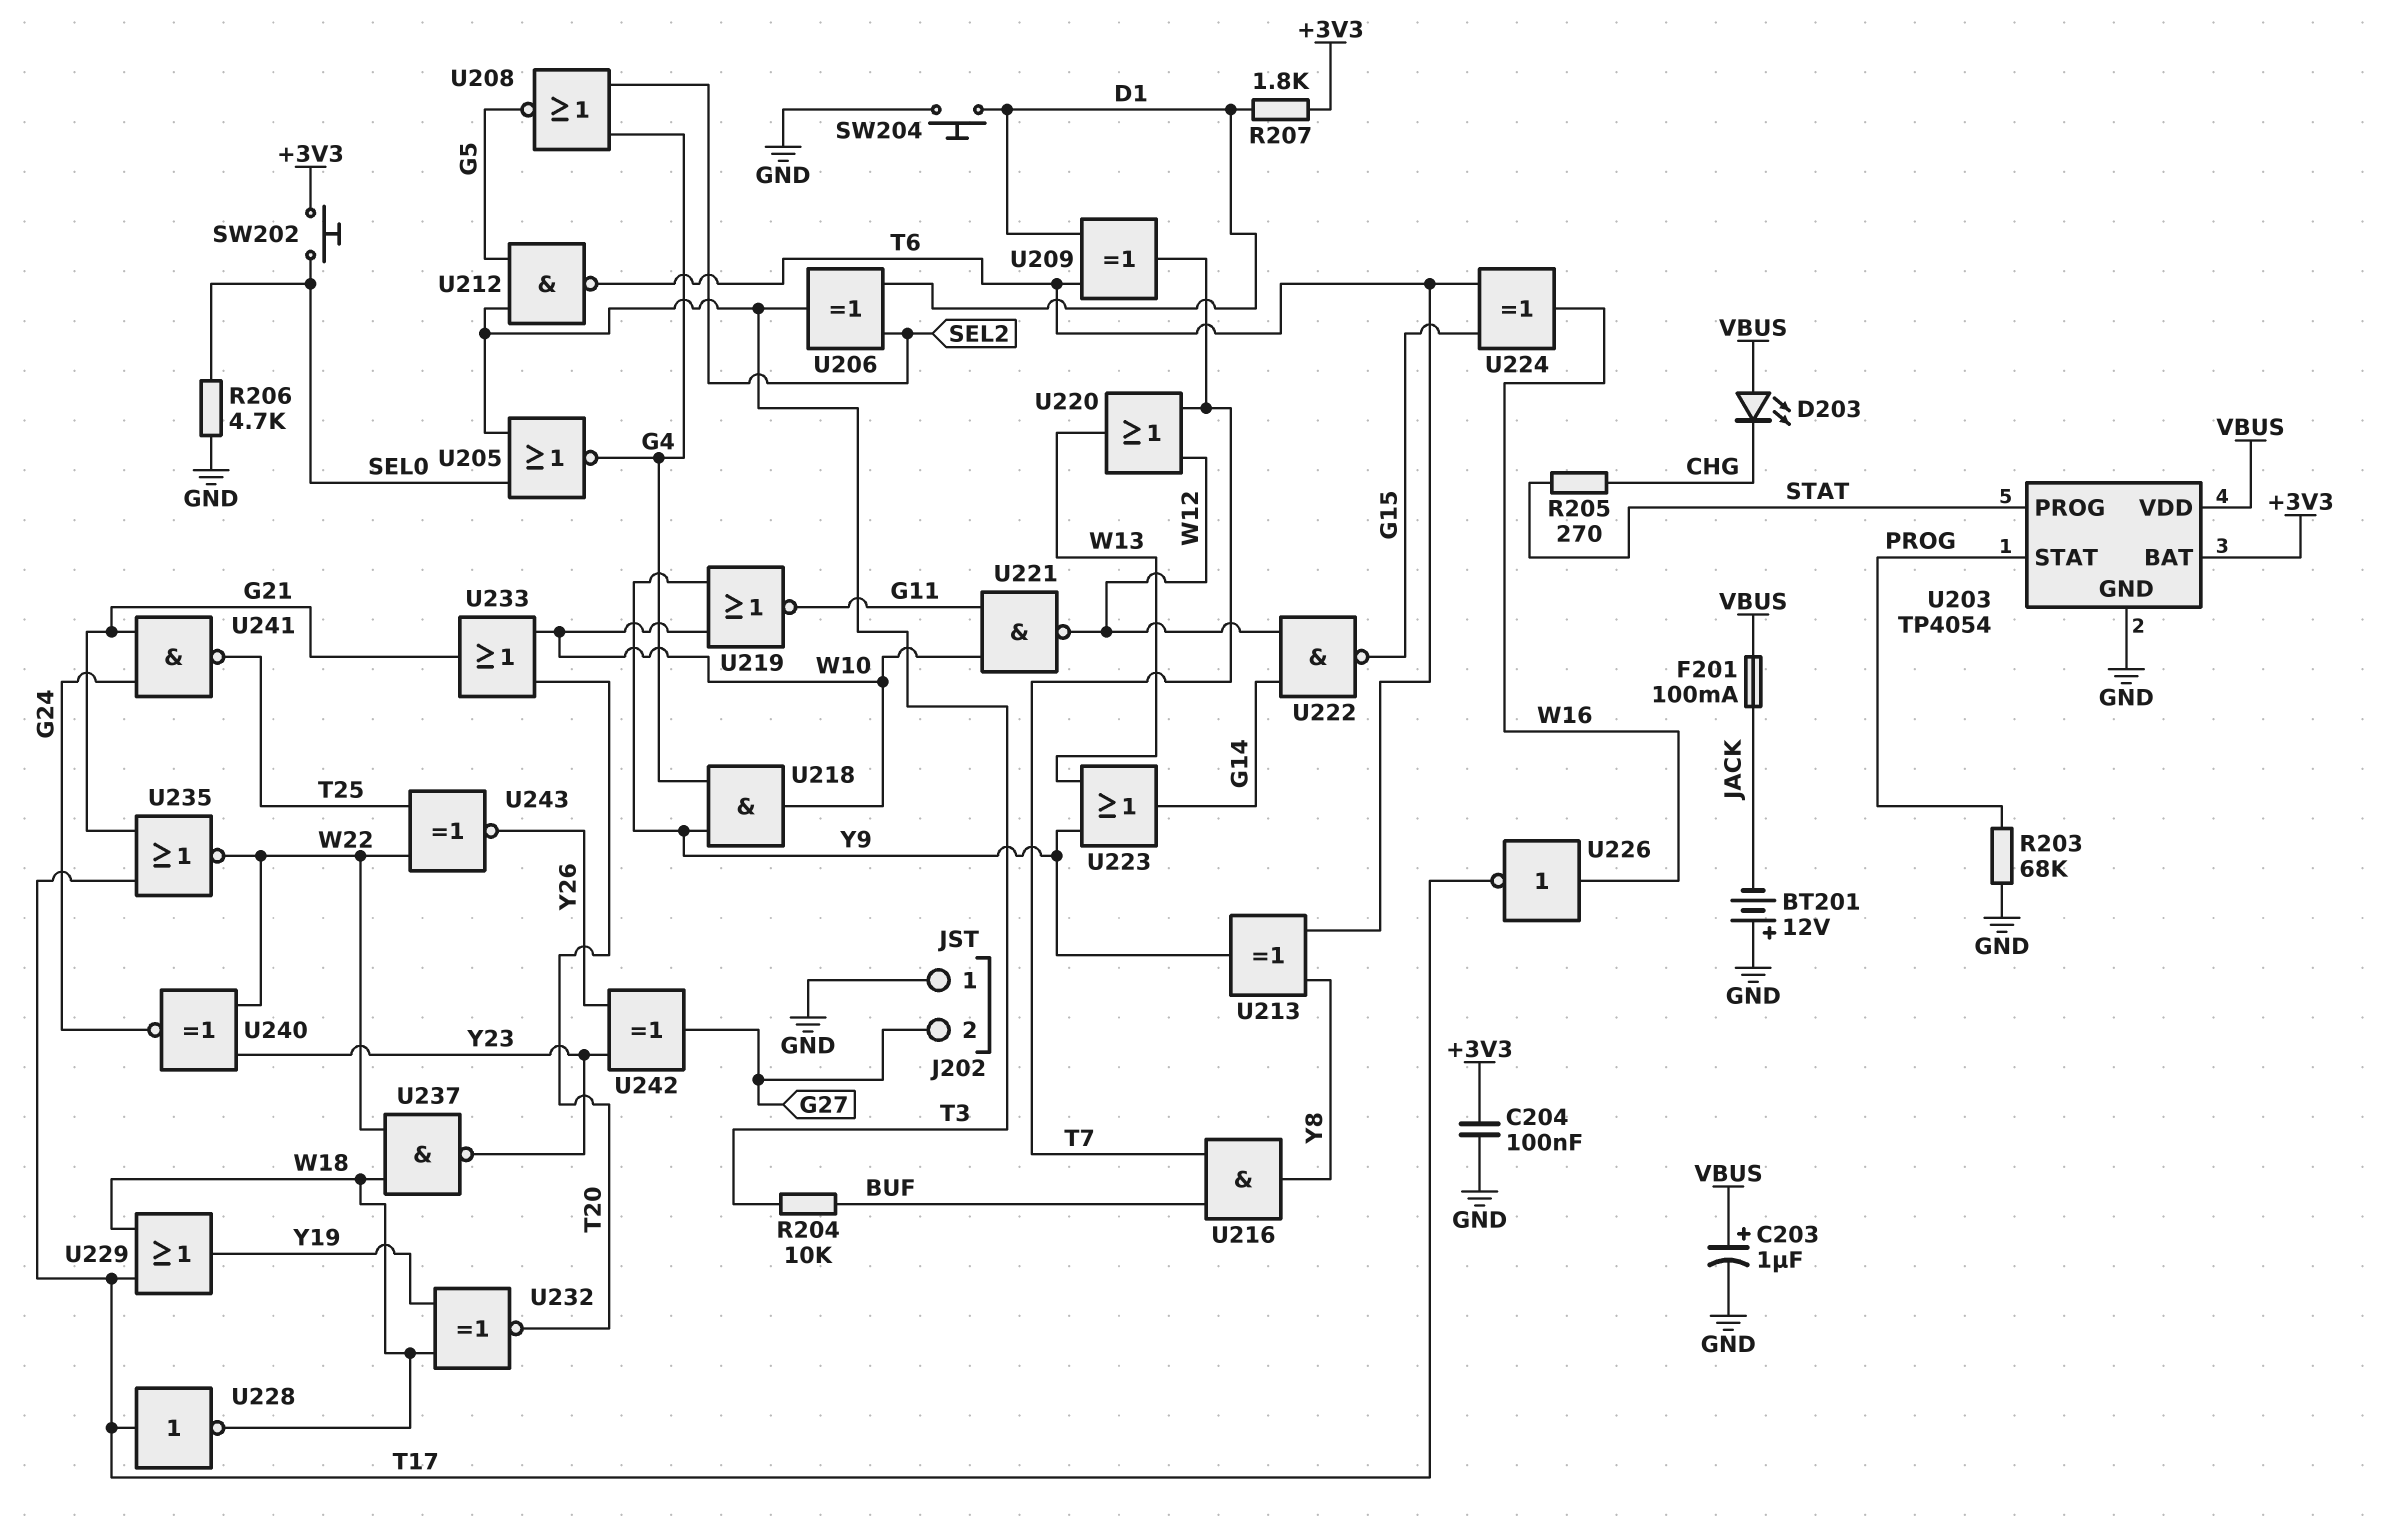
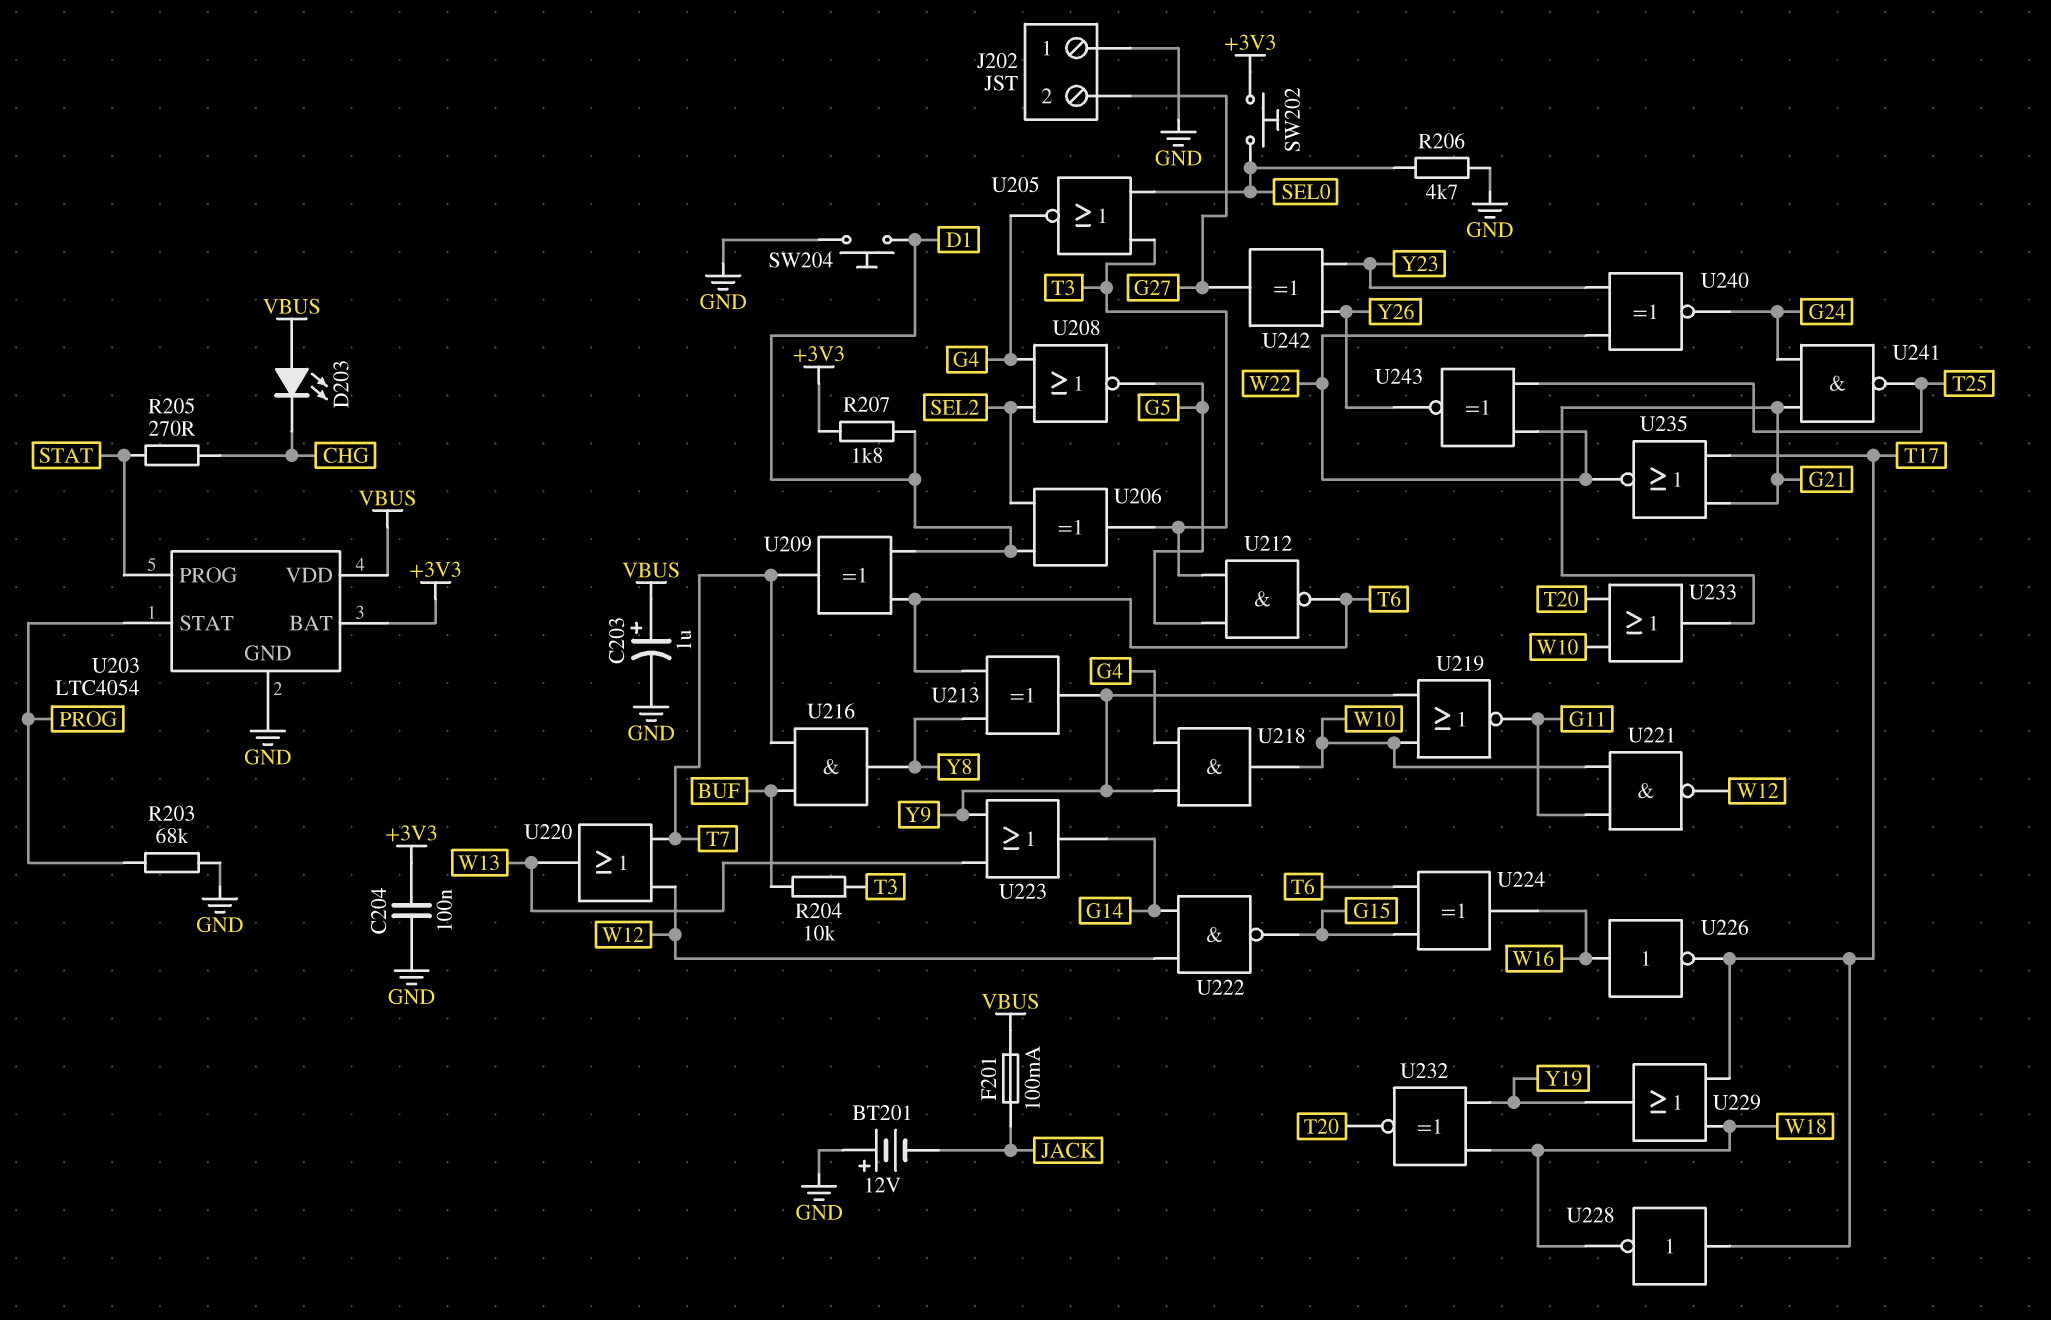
U203: TP4054 -> LTC4054
U237: NAND (in W18, in W22, out Y23) -> none

